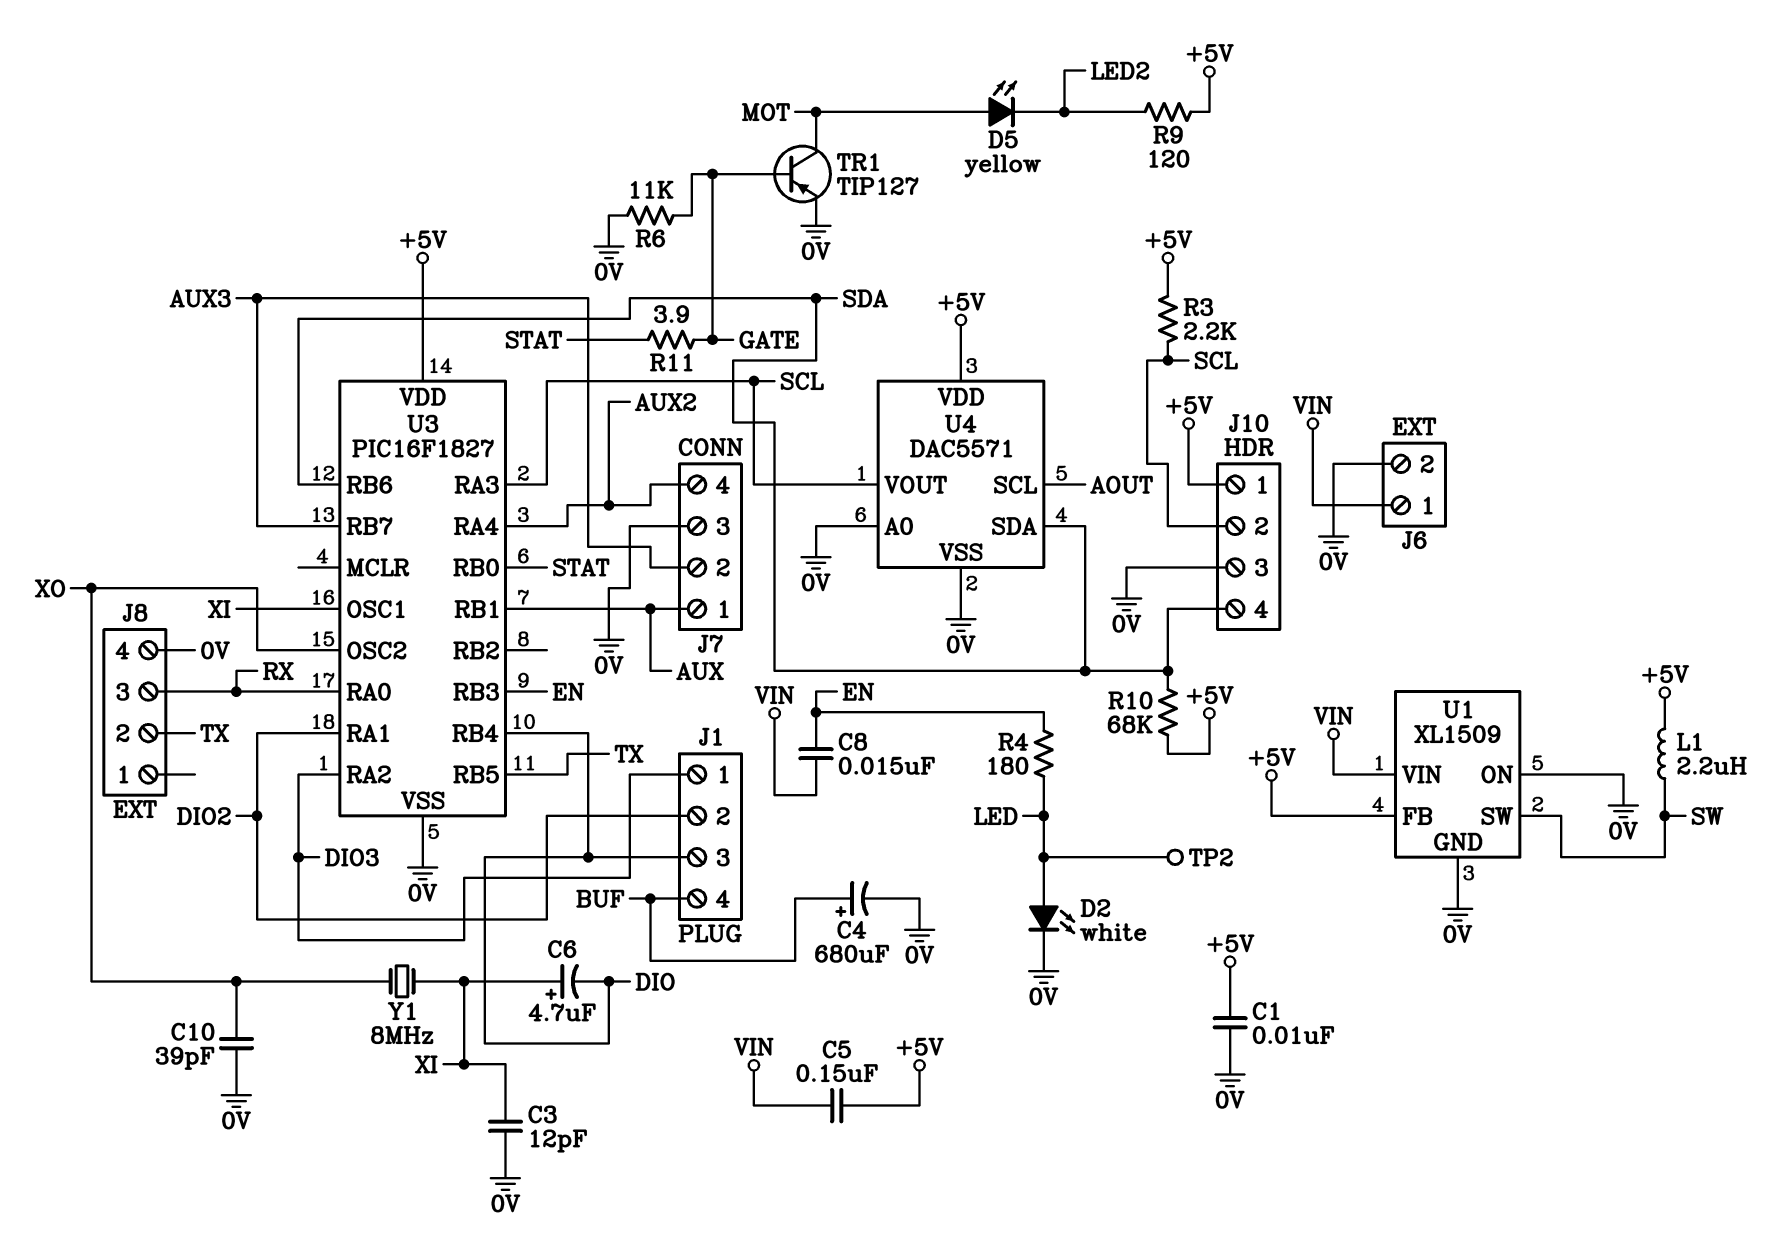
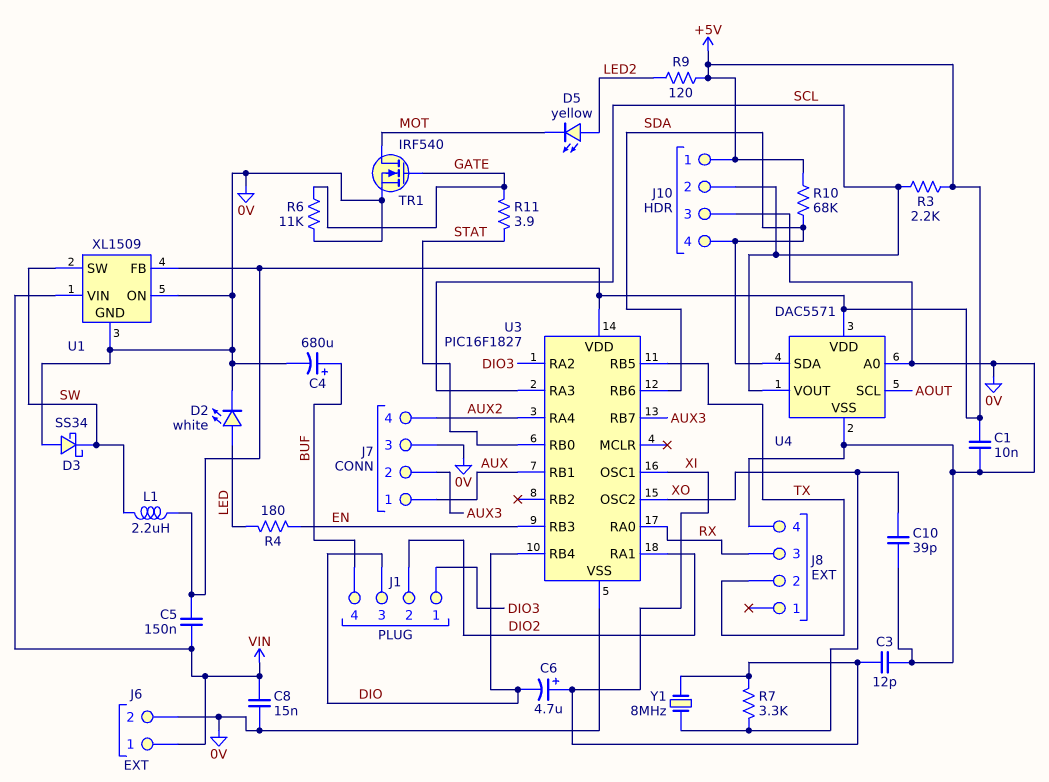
C8: 15nF (EN, VIN) -> 15nF (0V, VIN)
D3: none -> schottky SS34 (A 0V, K SW)
D5: LED yellow (A MOT, K LED2) -> LED yellow (A LED2, K MOT)
R7: none -> 3.3k (XI, XO)
TP2: test point (LED) -> none
TR1: PNP TIP127 (B GATE, C MOT, E 0V) -> NMOS IRF540 (G GATE, D MOT, S 0V)

